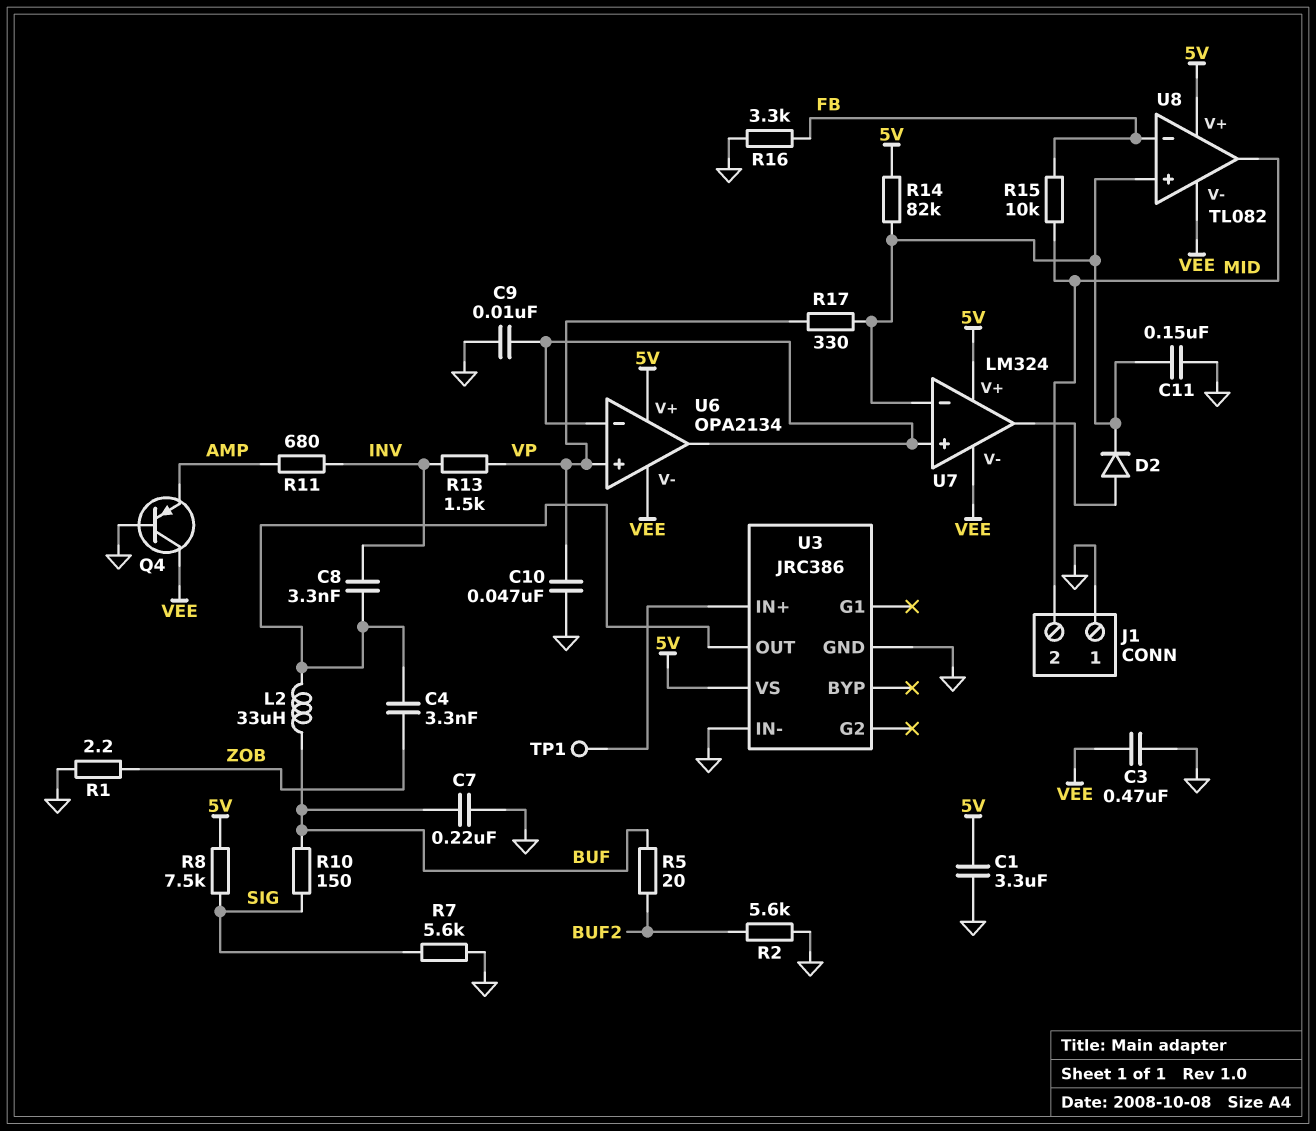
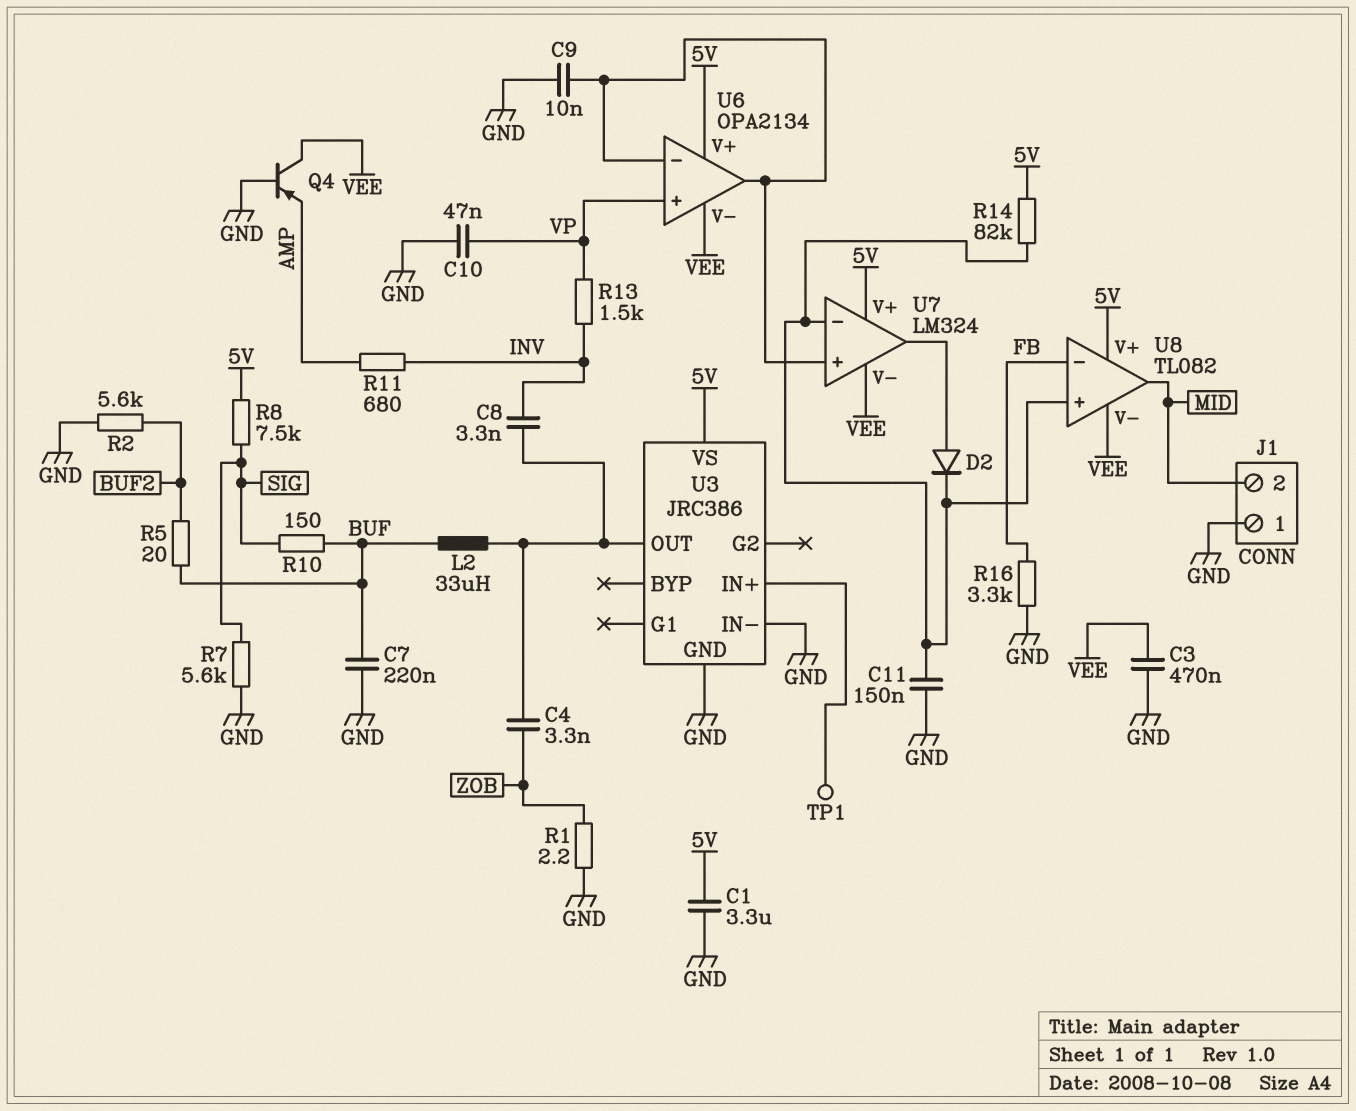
R15: 10k (FB, MID) -> none
R17: 330 (U7/in-, VP) -> none

